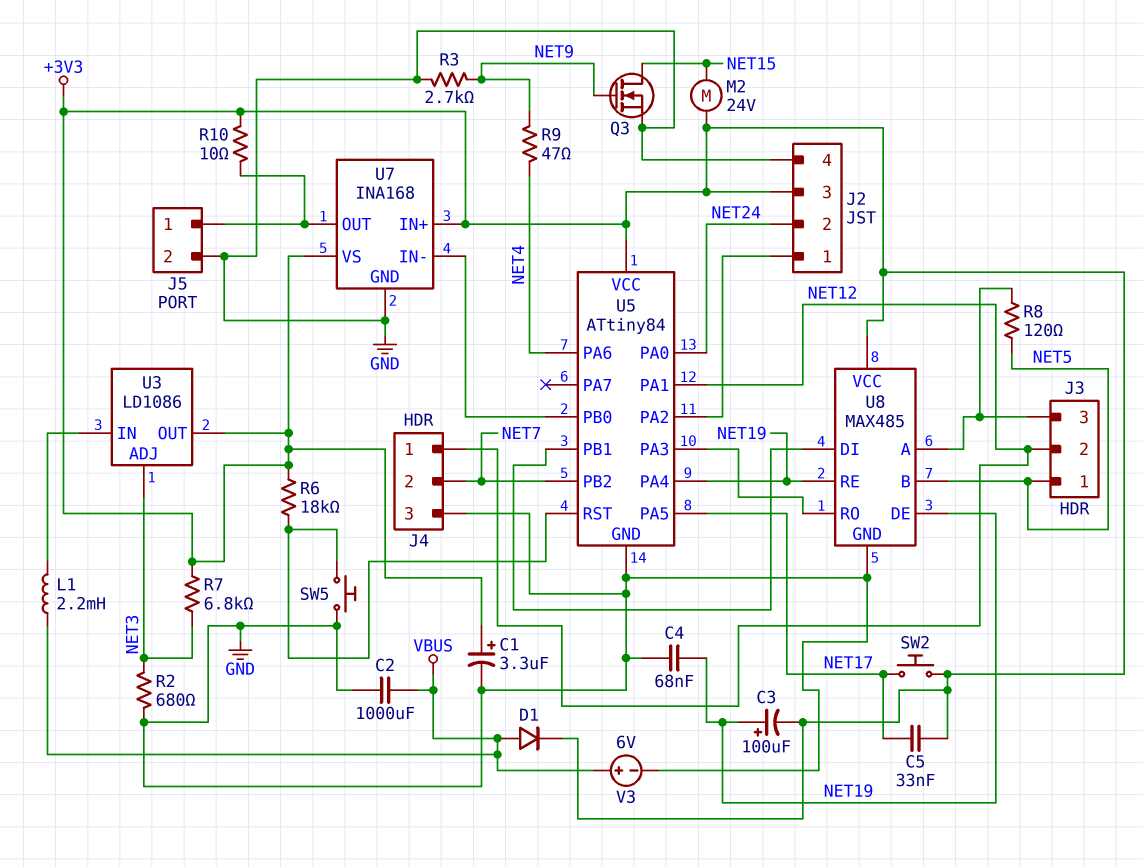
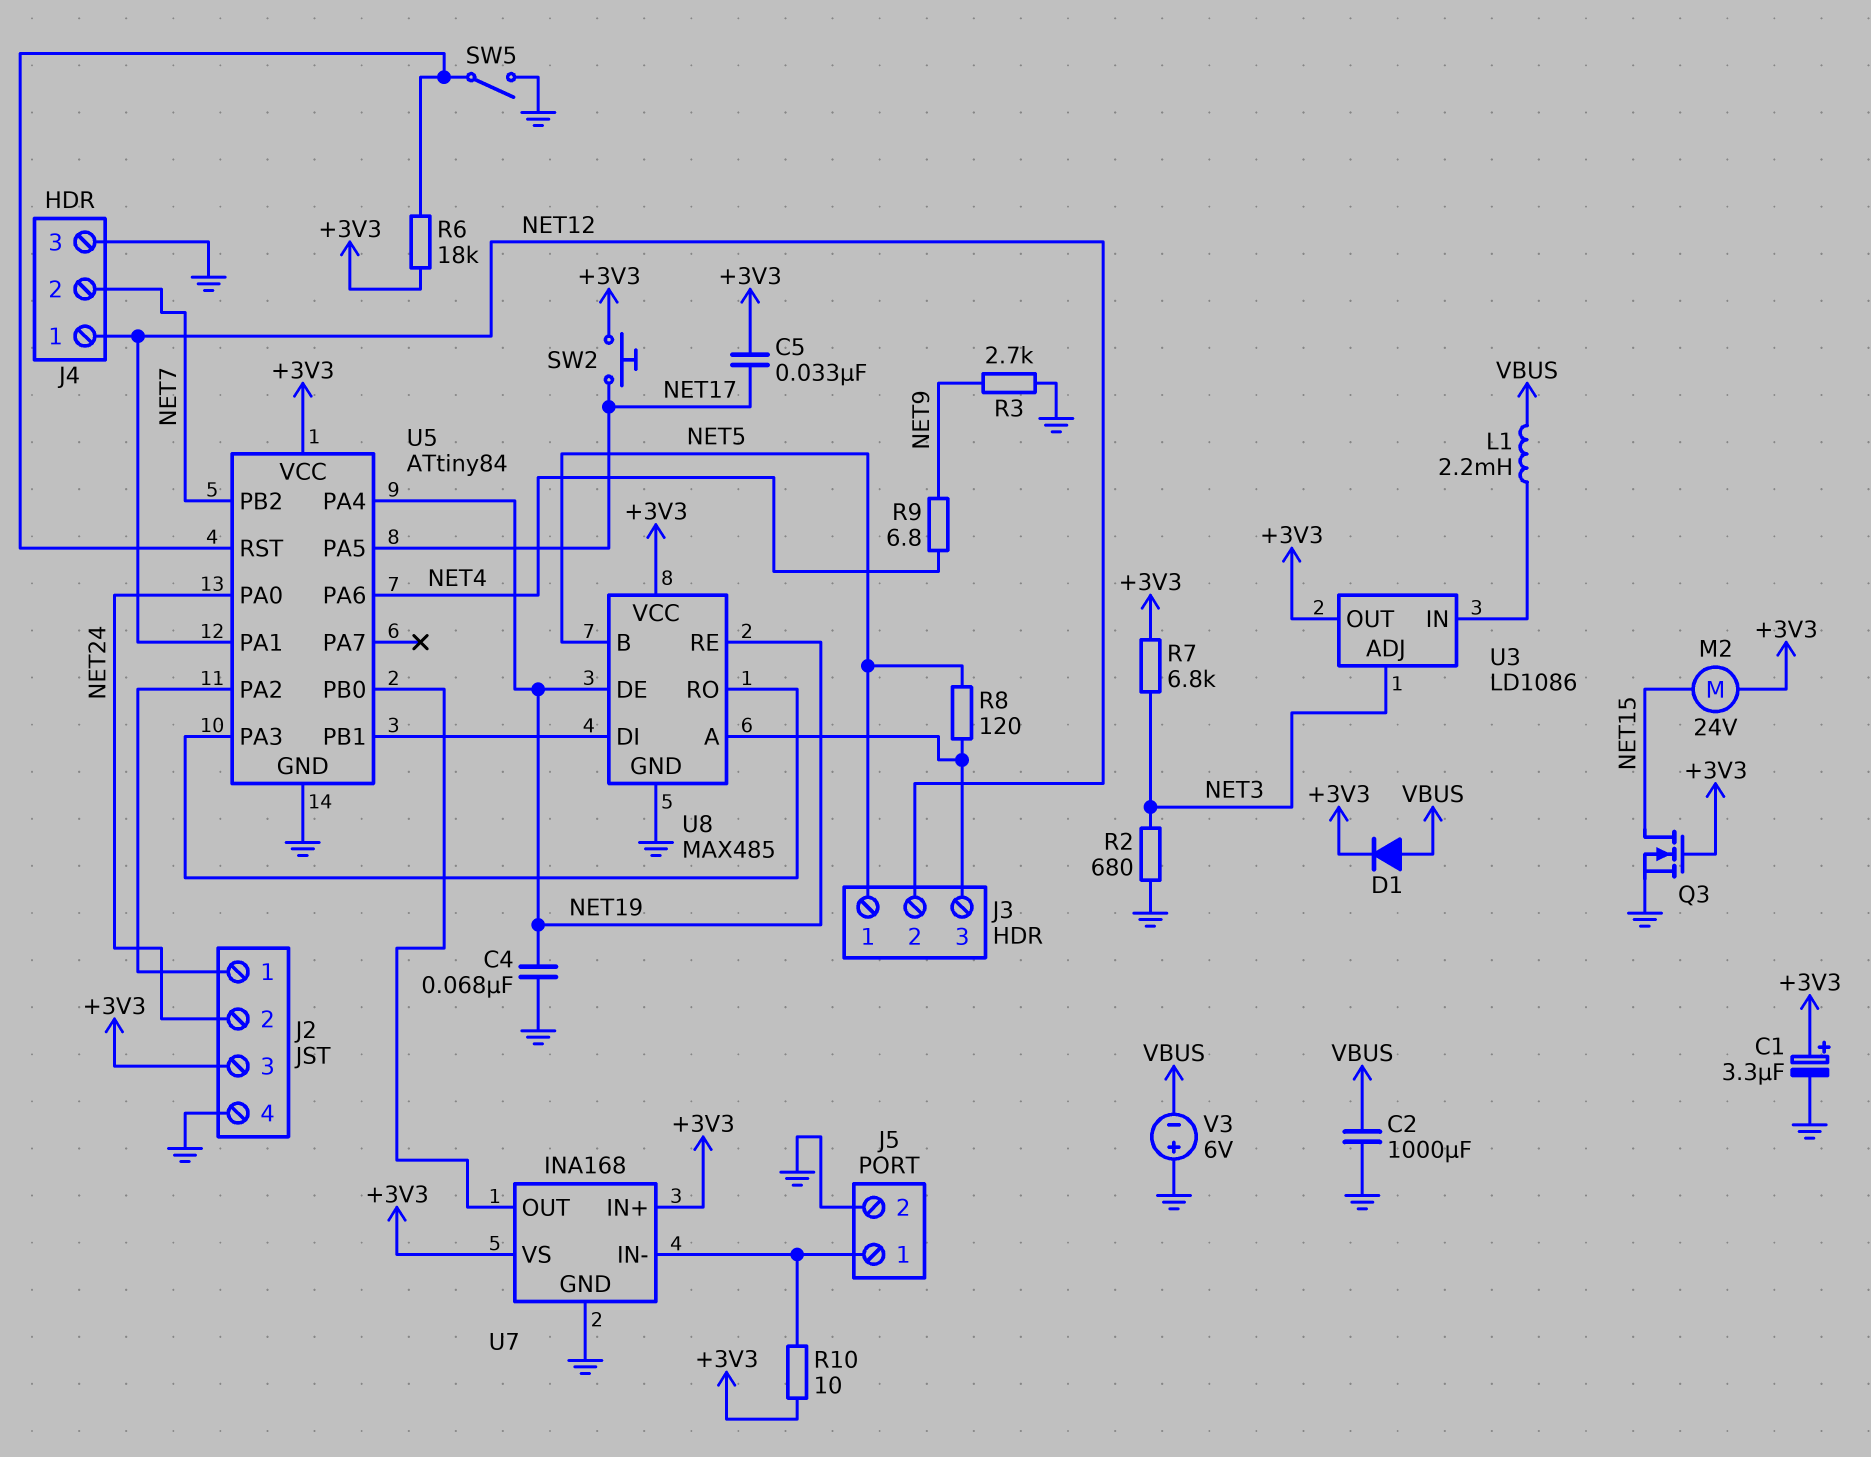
C3: 100uF (plus NET19, minus +3V3) -> none
Q3: NMOS (G NET9, D NET15, S GND) -> NMOS (G +3V3, D NET15, S GND)
R9: 47 (NET4, NET9) -> 6.8 (NET4, NET9)
SW5: button (GND, U5/RST) -> switch (GND, U5/RST)
U7 pin IN-: U5/PB0 -> J5/1
U7 pin OUT: J5/1 -> U5/PB0
V3: 6V (plus VBUS, minus GND) -> 6V (plus GND, minus VBUS)

